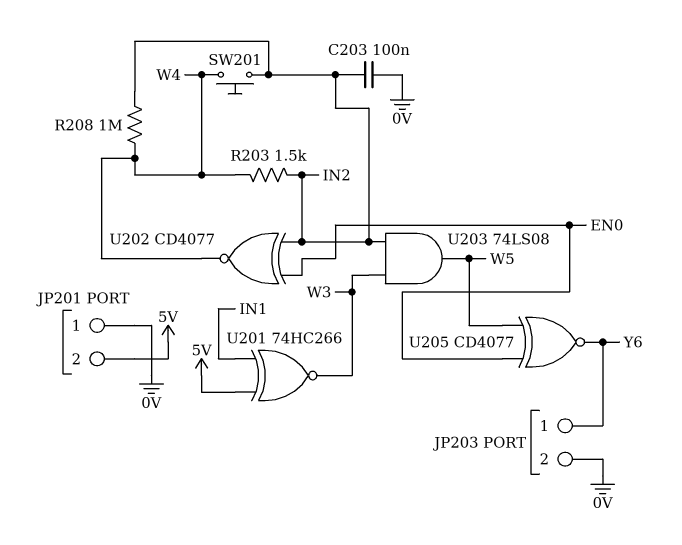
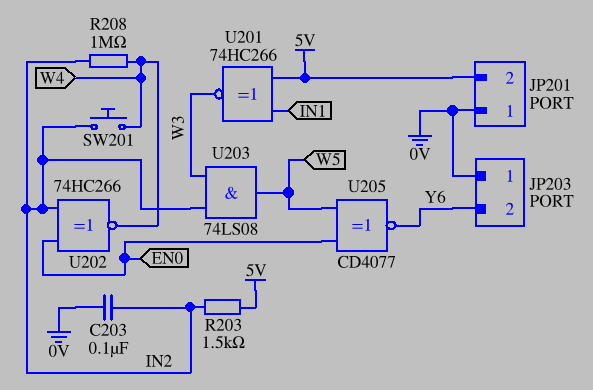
JP203 pin 1: Y6 -> 0V
JP203 pin 2: 0V -> Y6
R203: 1.5k (IN2, W4) -> 1.5k (5V, IN2)
U202: XNOR CD4077 (in EN0, in IN2, out W4) -> XNOR 74HC266 (in EN0, in IN2, out W4)

